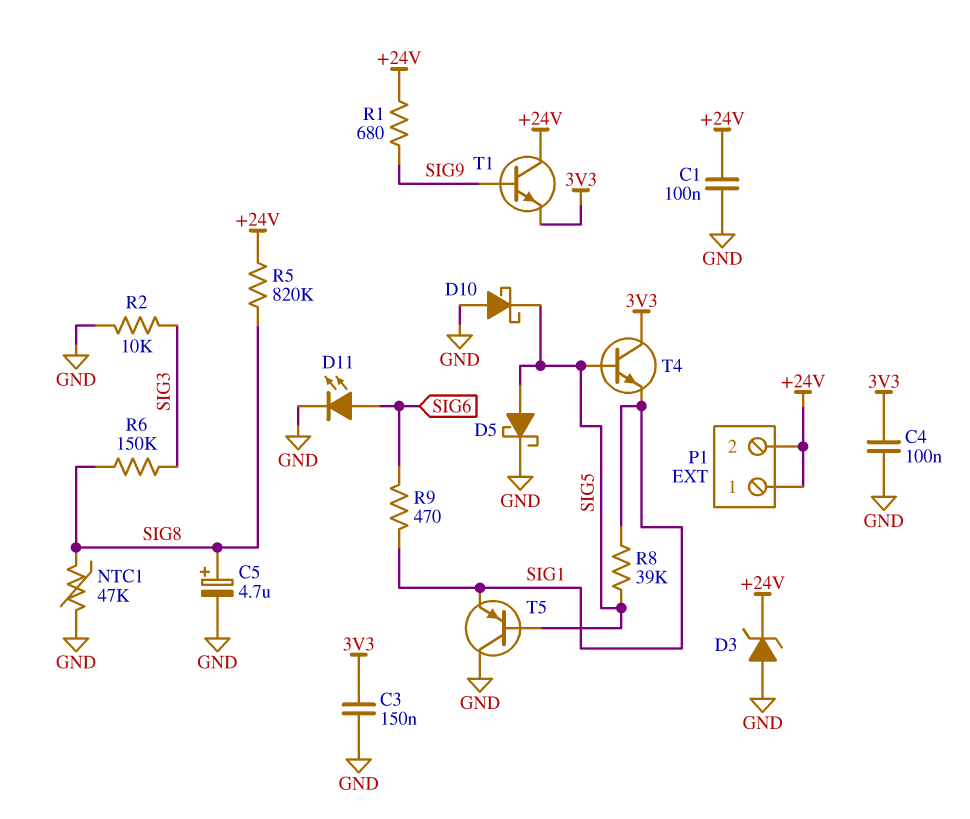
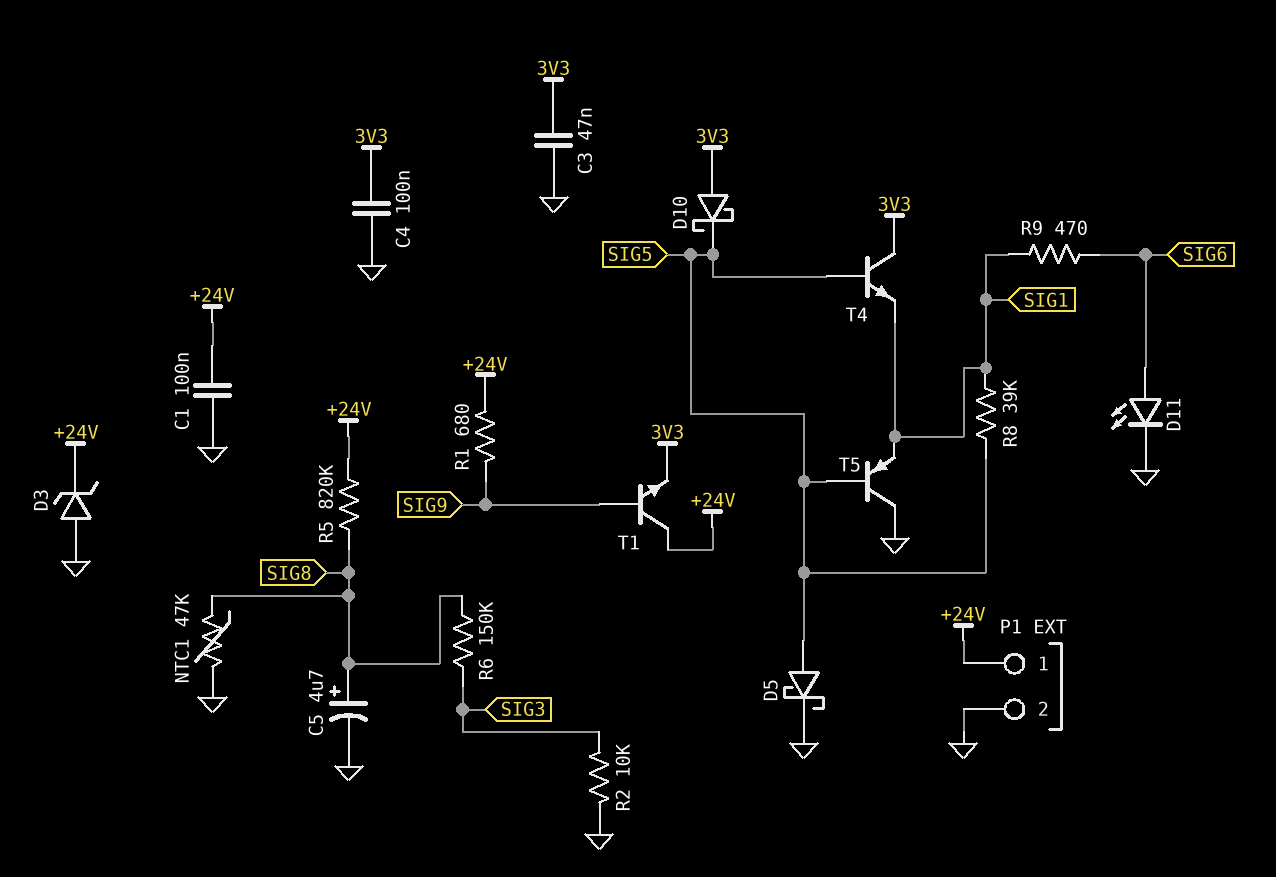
C3: 150nF (3V3, GND) -> 47nF (3V3, GND)
D10: schottky (A GND, K SIG5) -> schottky (A 3V3, K SIG5)
P1 pin 2: +24V -> GND

